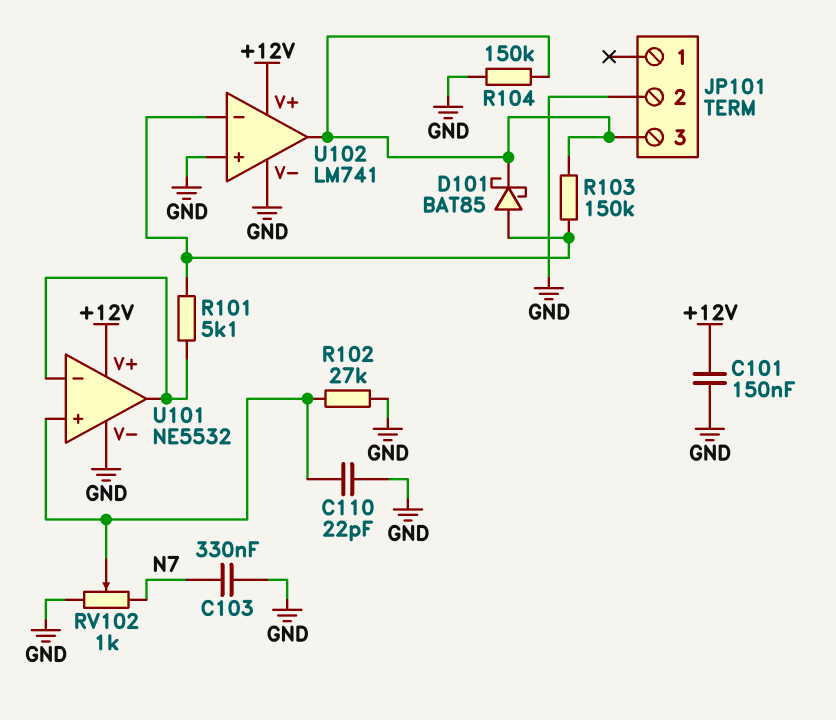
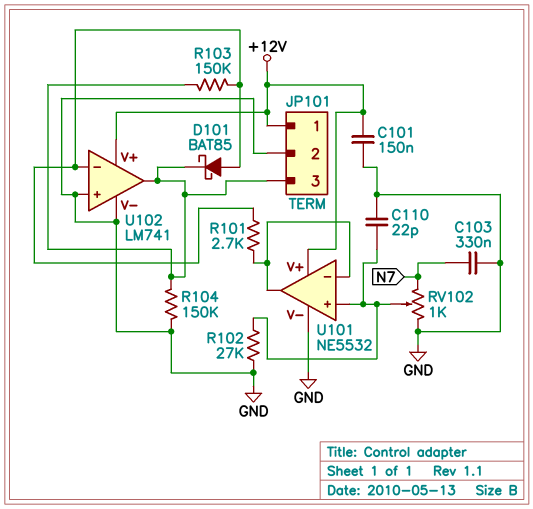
JP101 pin 1: none -> +12V
R101: 5.1k (U101/in-, U102/in-) -> 2.7k (U101/in-, U102/in-)

